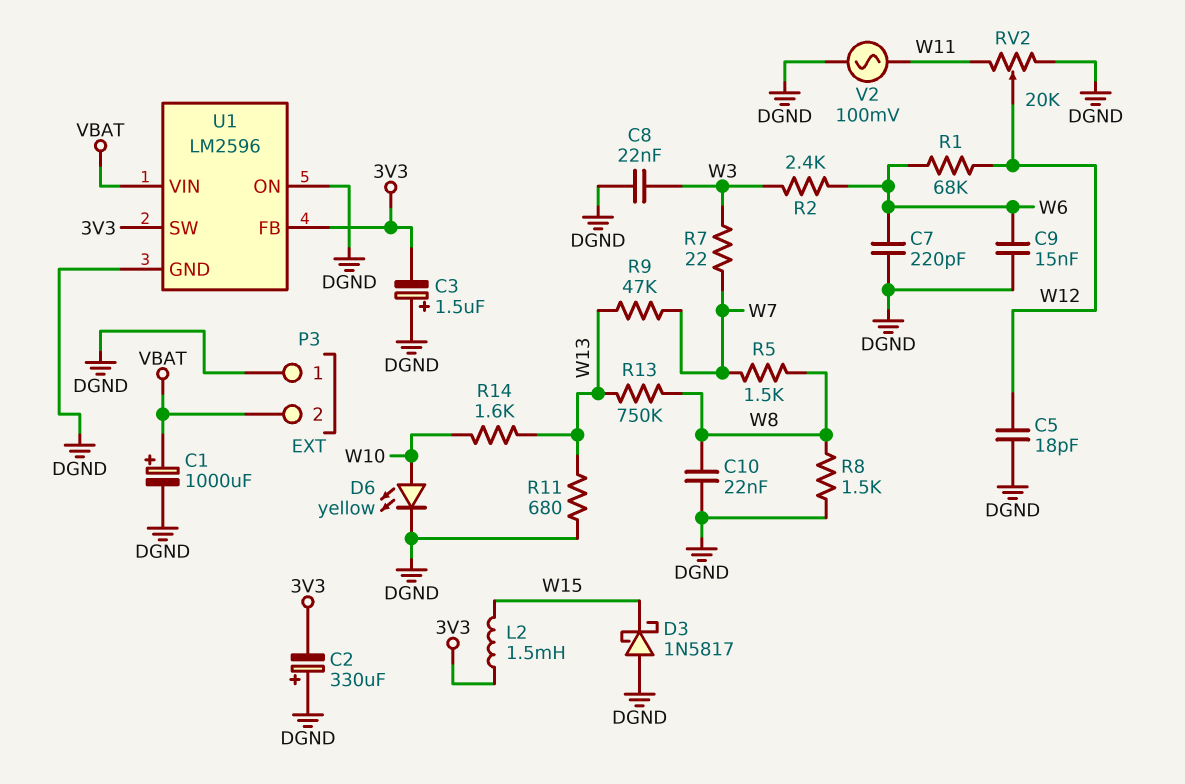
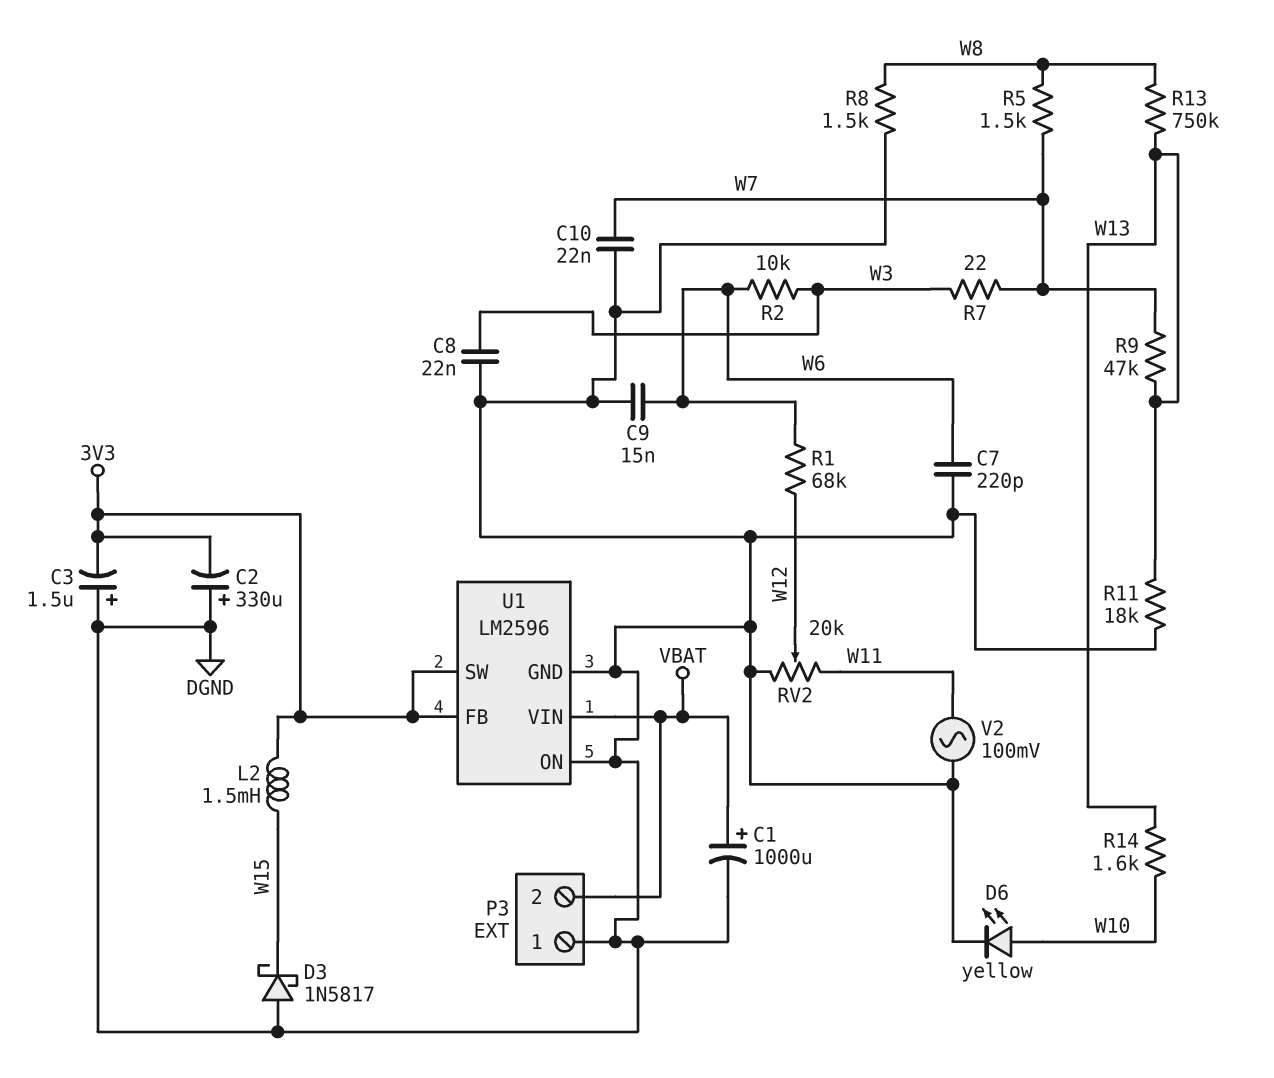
C5: 18pF (DGND, W12) -> none
C10: 22nF (DGND, W8) -> 22nF (DGND, W7)
R2: 2.4k (W3, W6) -> 10k (W3, W6)
R11: 680 (DGND, W13) -> 18k (DGND, W13)

